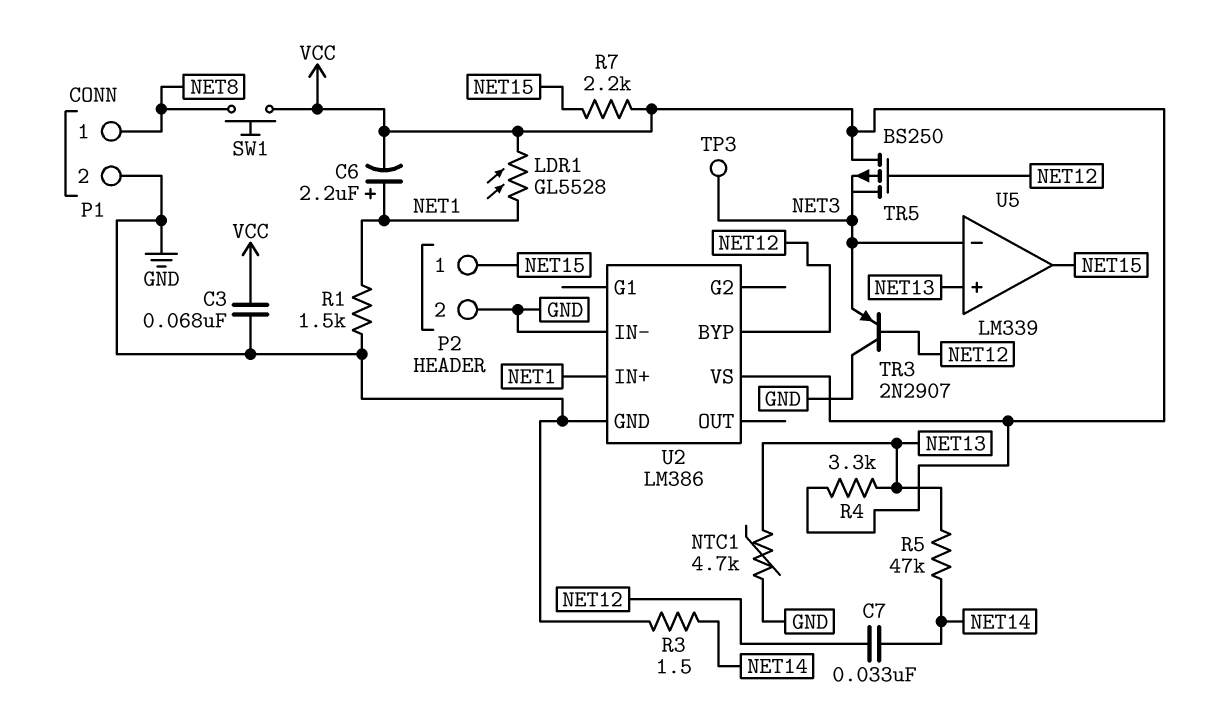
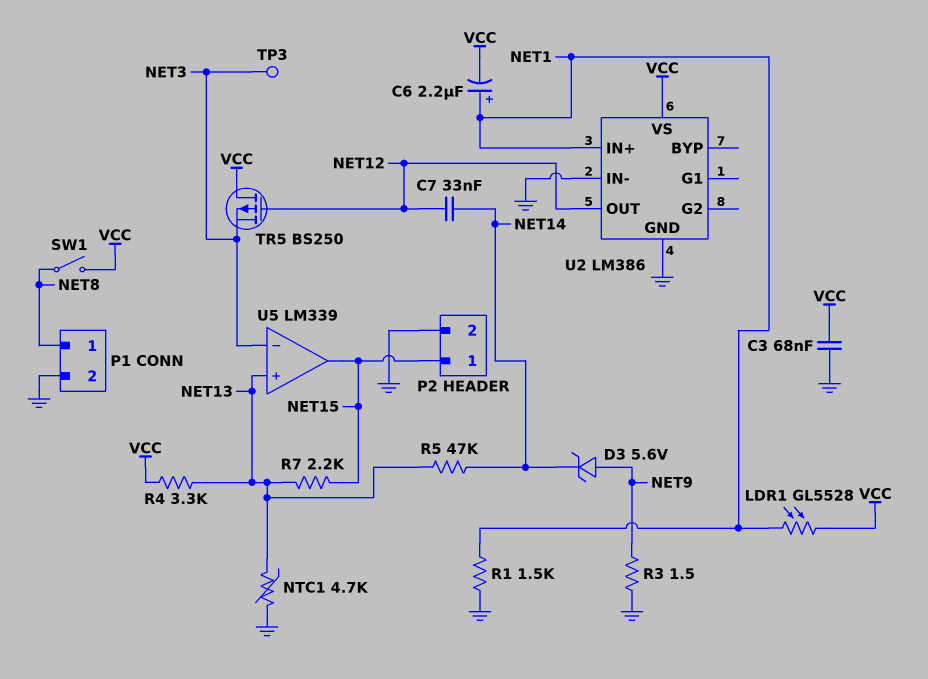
D3: none -> zener 5.6V (A NET9, K NET14)
R3: 1.5 (GND, NET14) -> 1.5 (GND, NET9)
R7: 2.2k (NET15, VCC) -> 2.2k (NET13, NET15)
SW1: button (NET8, VCC) -> switch (NET8, VCC)
TR3: PNP 2N2907 (B NET12, C GND, E NET3) -> none
U2 pin BYP: NET12 -> none
U2 pin OUT: none -> NET12

